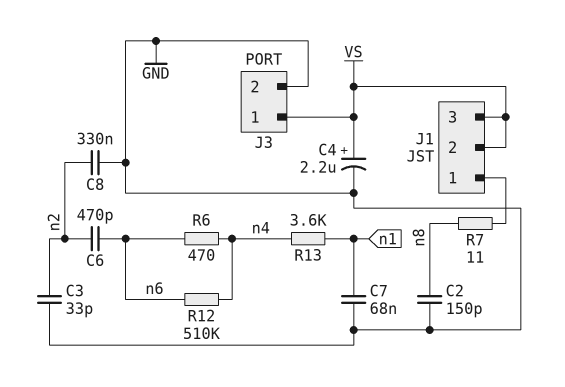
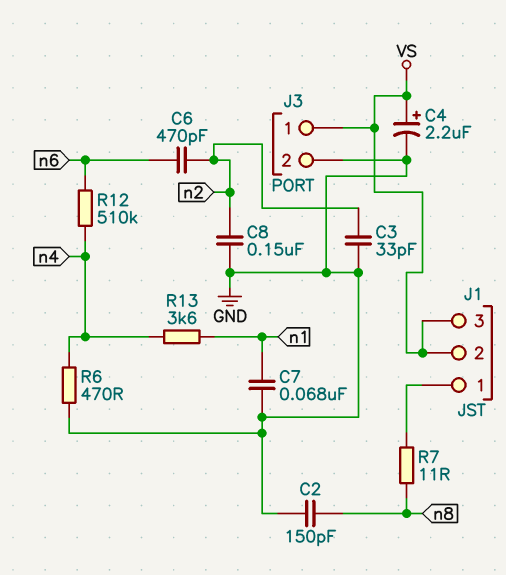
C8: 330nF (GND, n2) -> 150nF (GND, n2)
R6: 470 (n4, n6) -> 470 (GND, n4)

